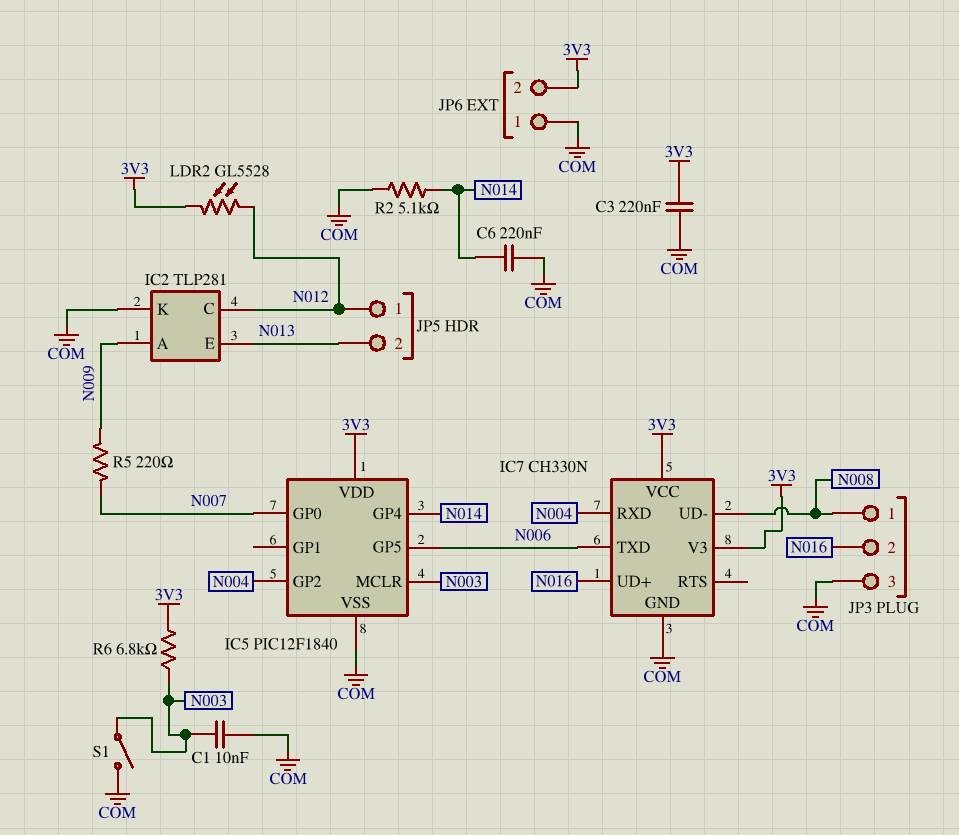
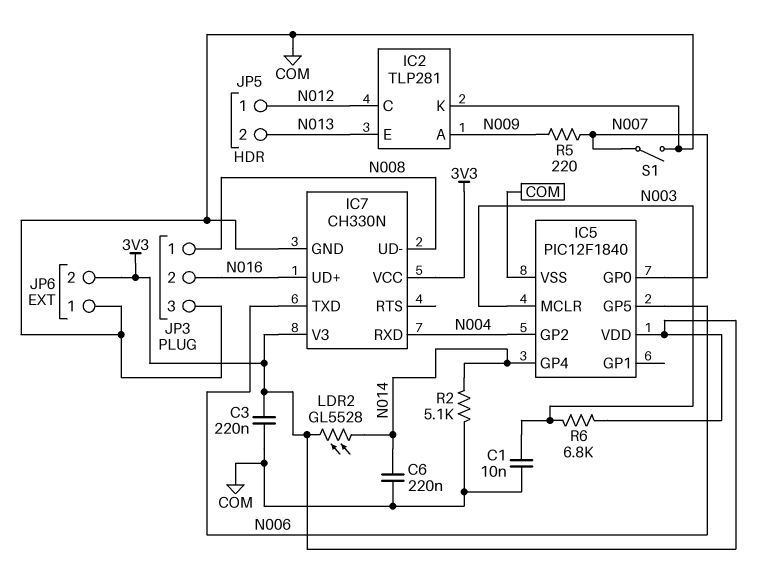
LDR2: GL5528 (3V3, N012) -> GL5528 (3V3, N014)
S1: switch (COM, N003) -> switch (COM, N007)

